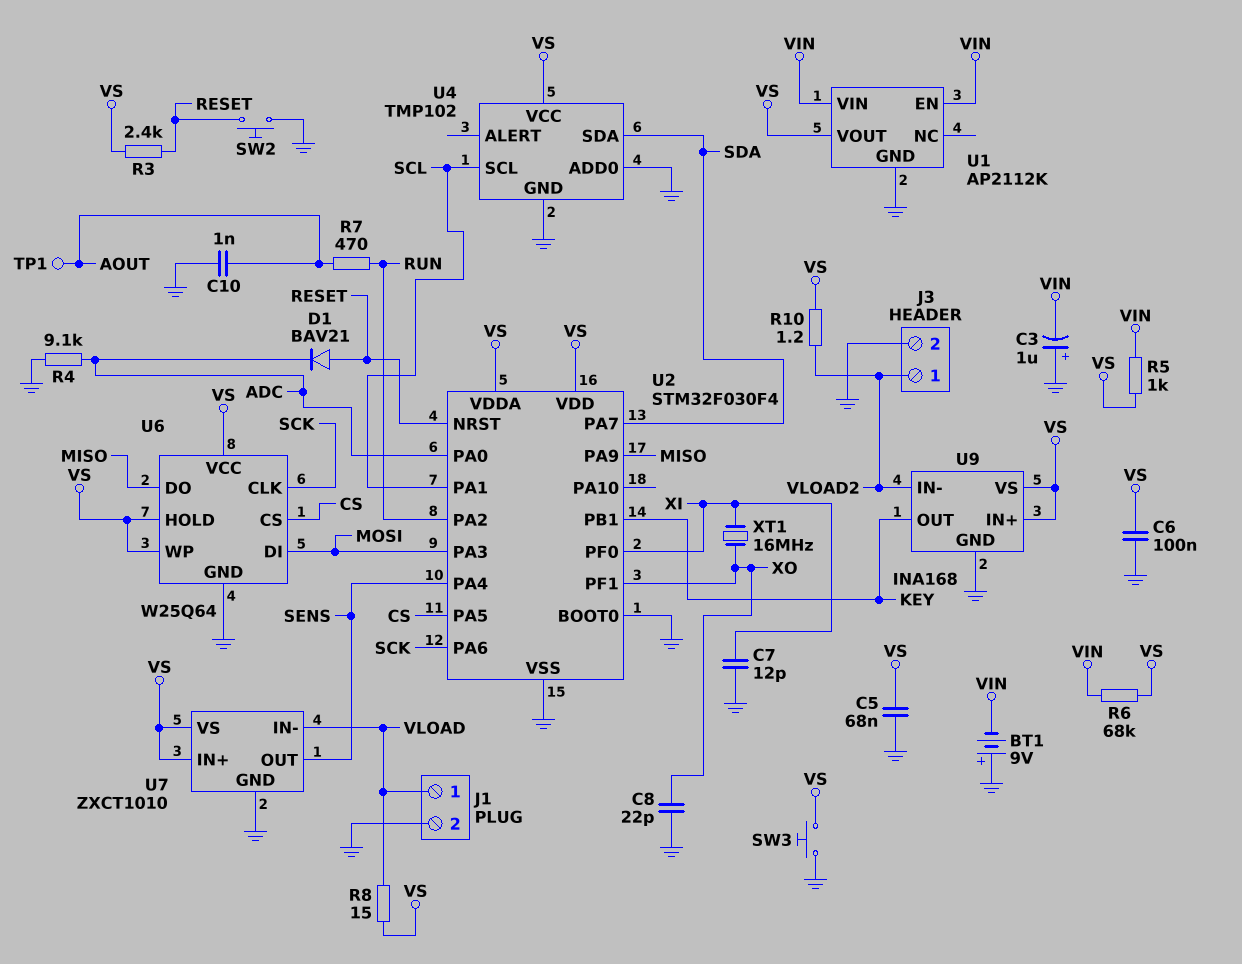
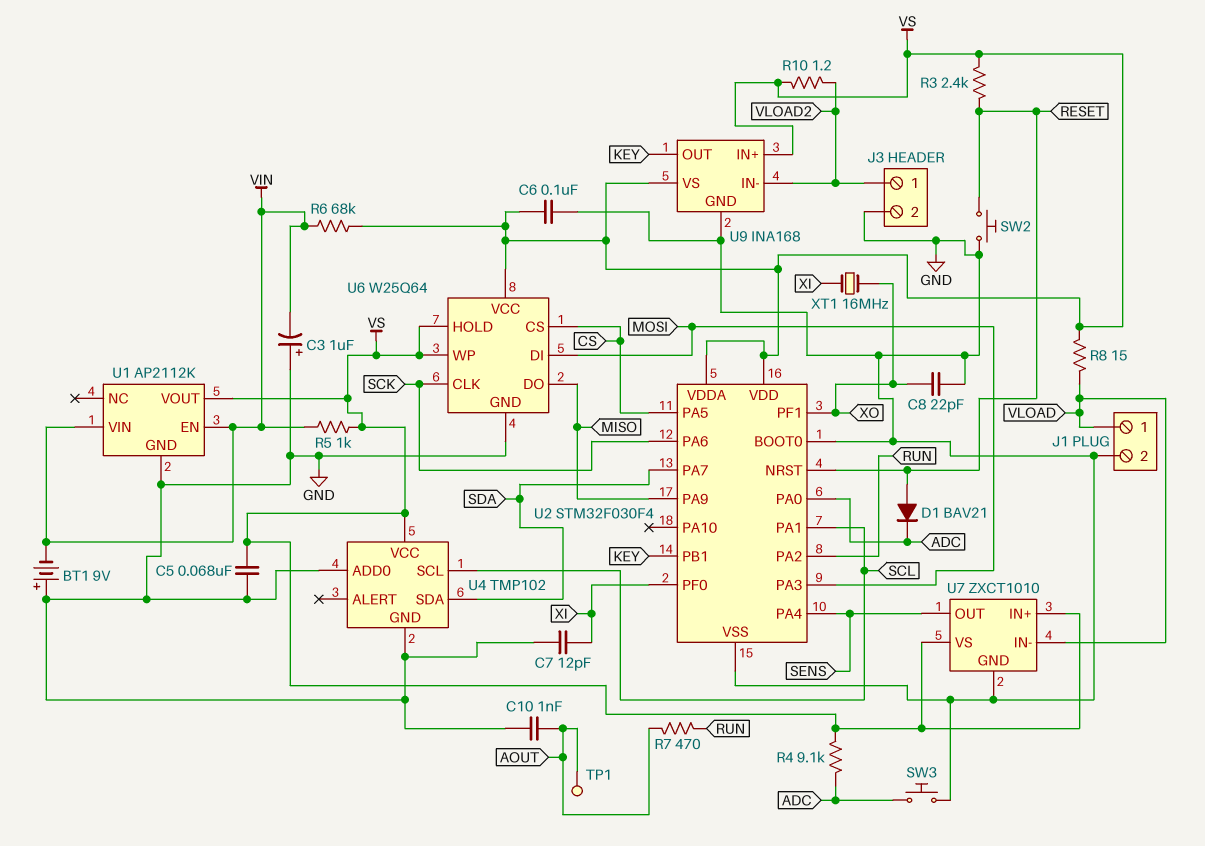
R4: 9.1k (ADC, GND) -> 9.1k (ADC, VS)
SW3: button (GND, VS) -> button (ADC, GND)

